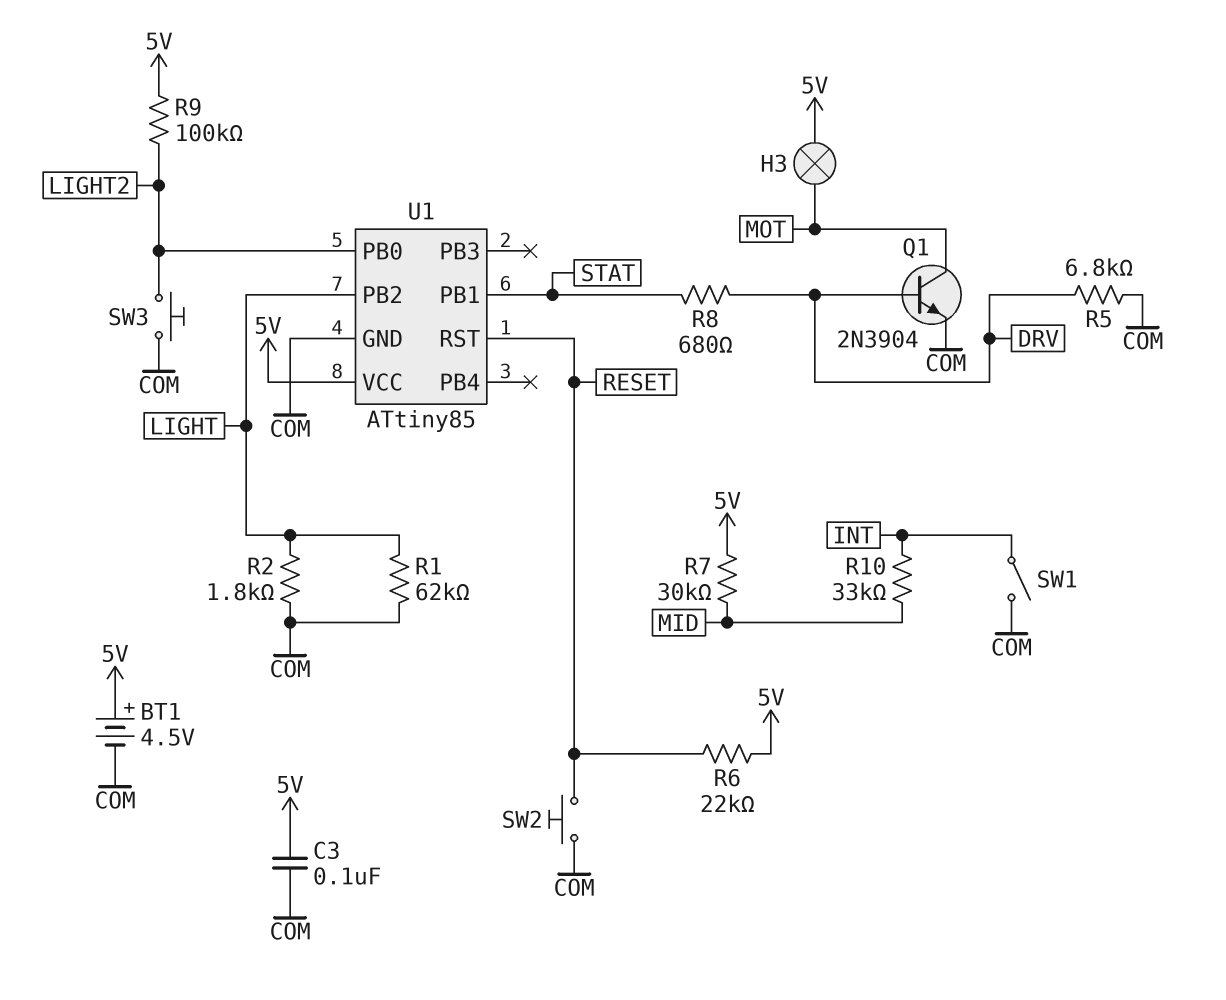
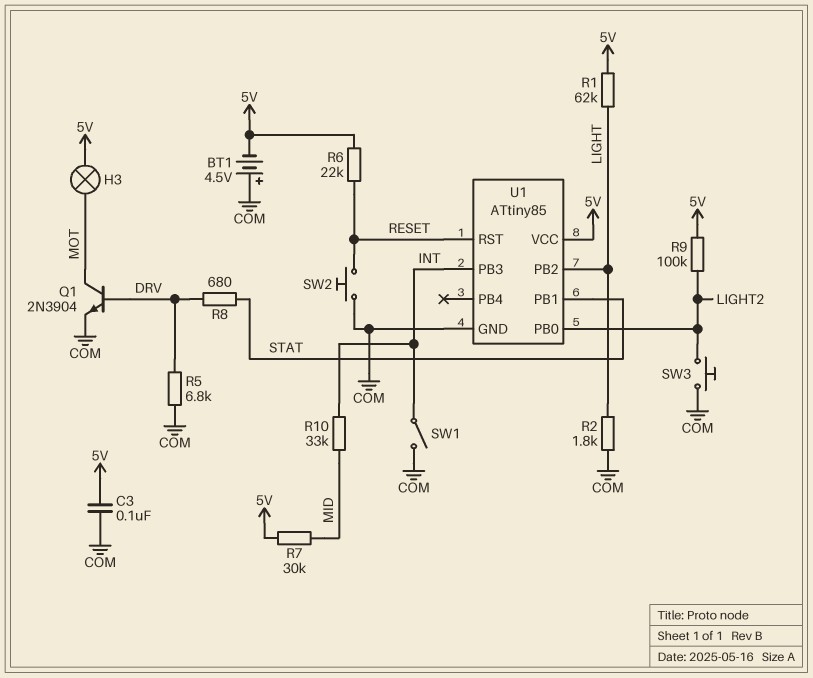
BT1: 4.5V (plus 5V, minus COM) -> 4.5V (plus COM, minus 5V)
R1: 62k (COM, LIGHT) -> 62k (5V, LIGHT)
U1 pin PB3: none -> INT

